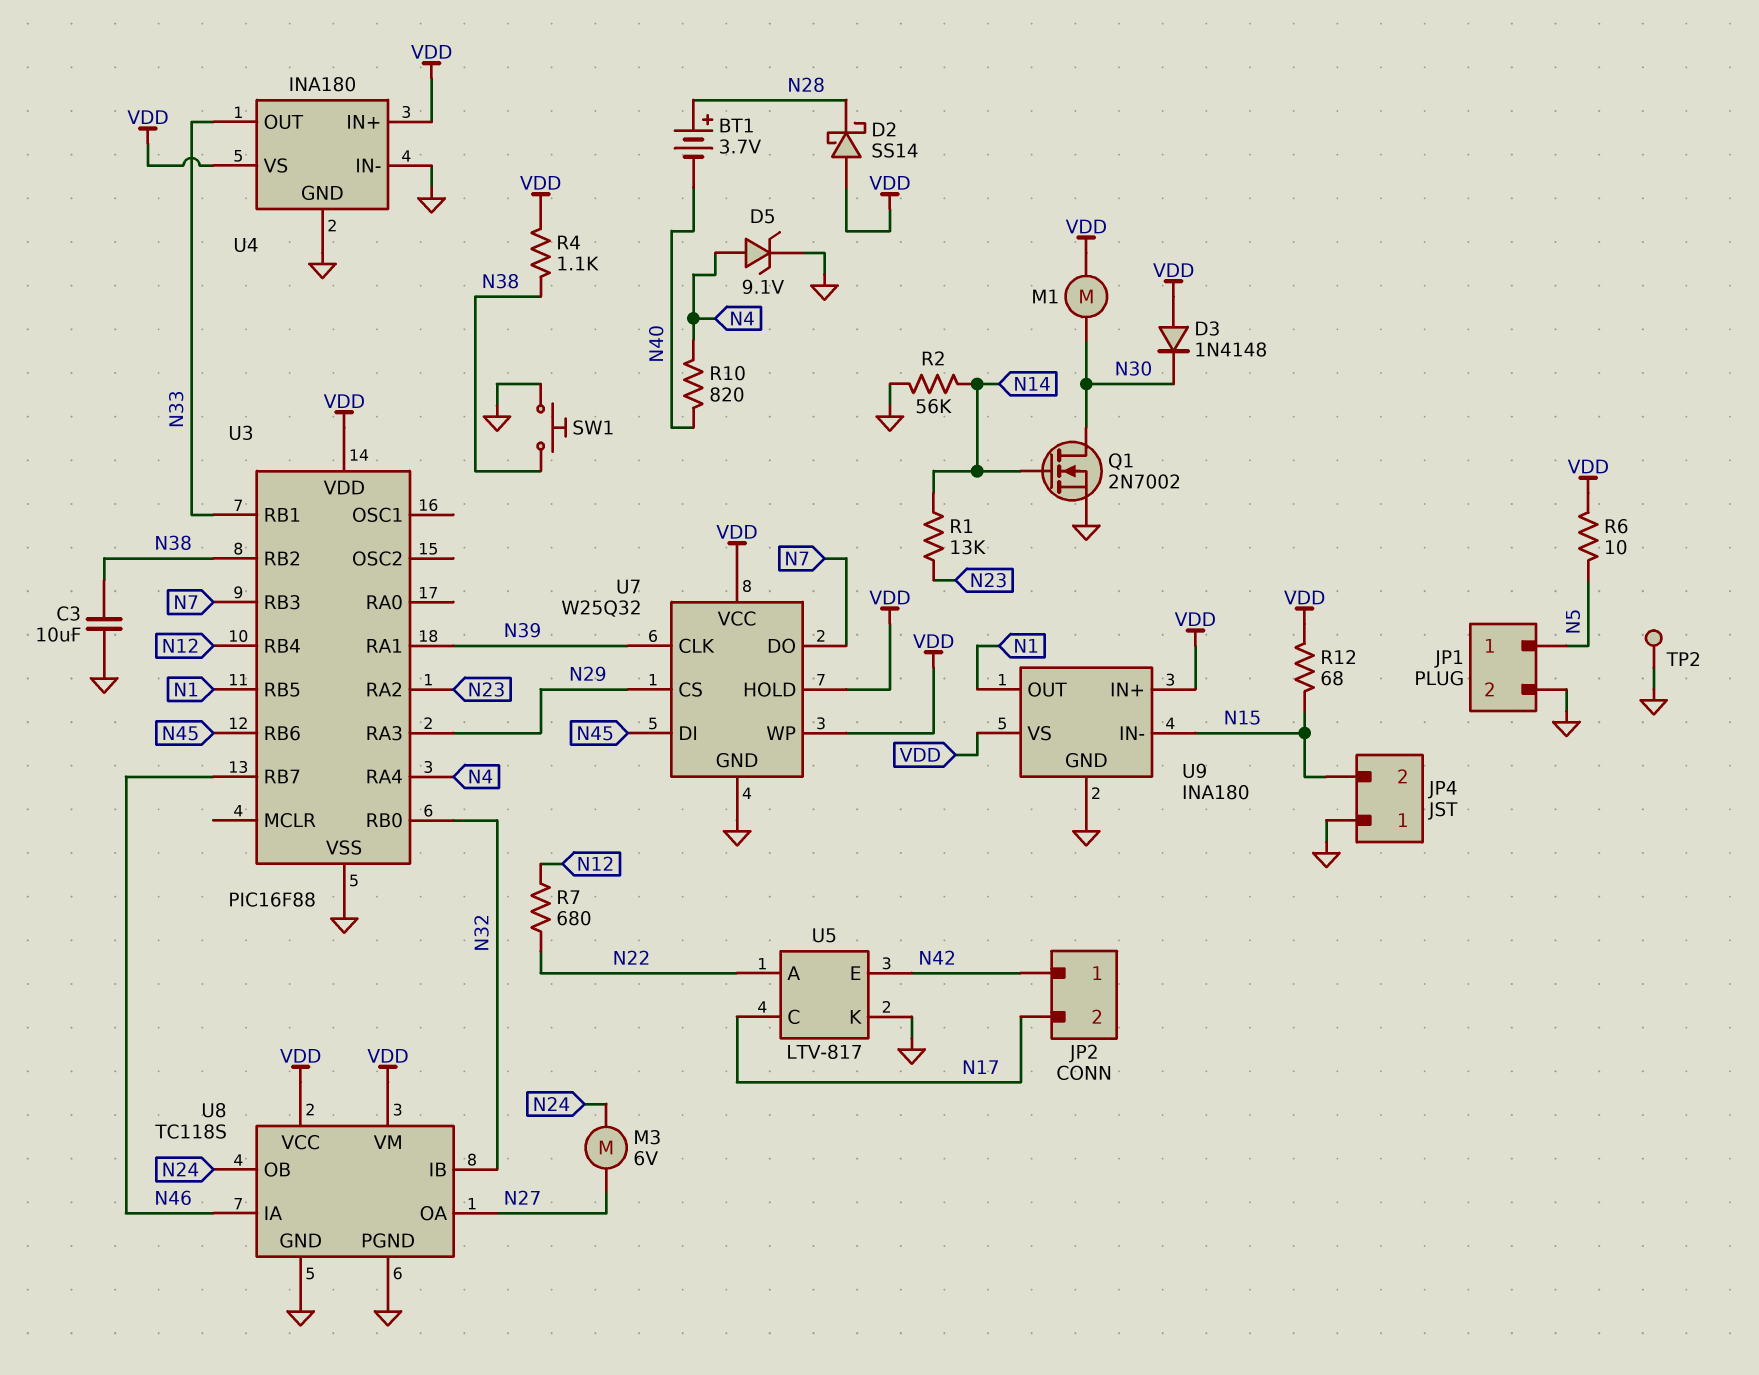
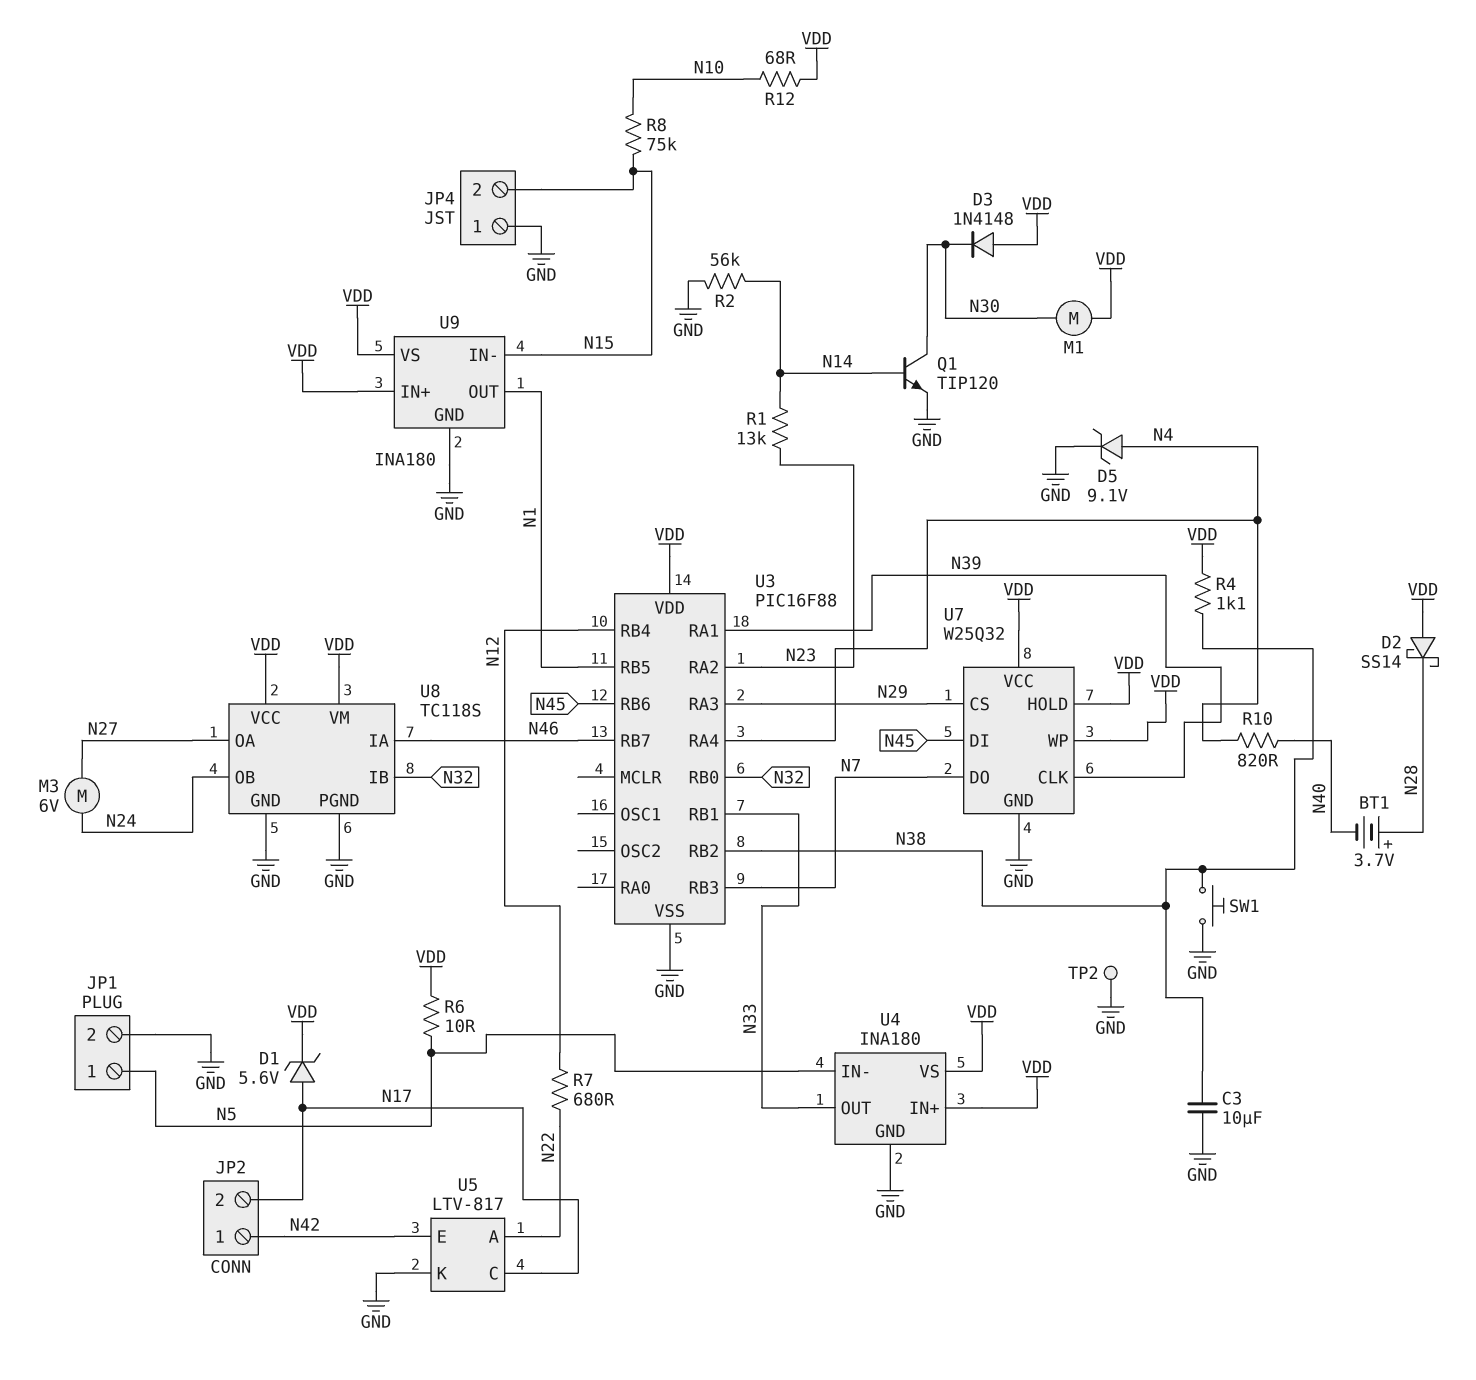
D1: none -> zener 5.6V (A N17, K VDD)
Q1: NMOS 2N7002 (G N14, D N30, S GND) -> NPN TIP120 (B N14, C N30, E GND)
R8: none -> 75k (N10, N15)
R12: 68 (N15, VDD) -> 68 (N10, VDD)
U4 pin IN-: GND -> N5

